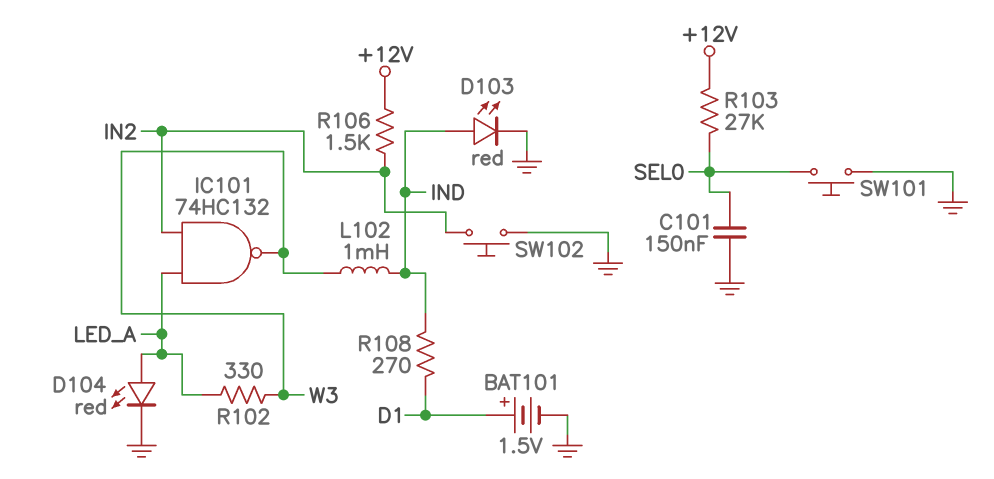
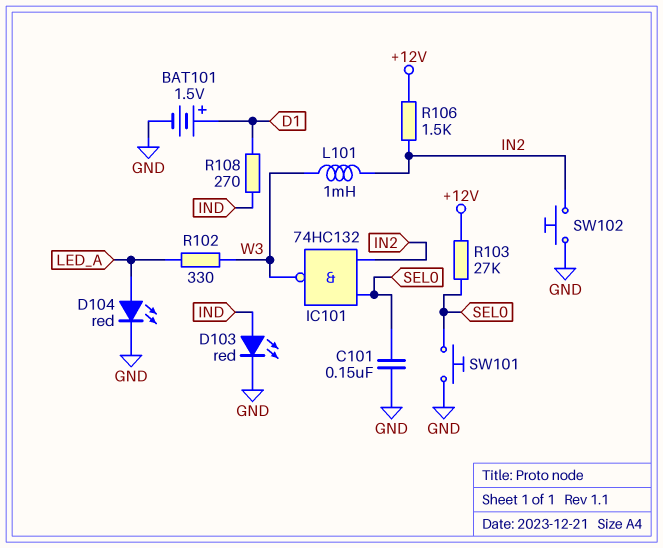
IC101: NAND 74HC132 (in IN2, in LED_A, out W3) -> NAND 74HC132 (in IN2, in SEL0, out W3)
L101: none -> 1mH (IN2, W3)
L102: 1mH (IND, W3) -> none

